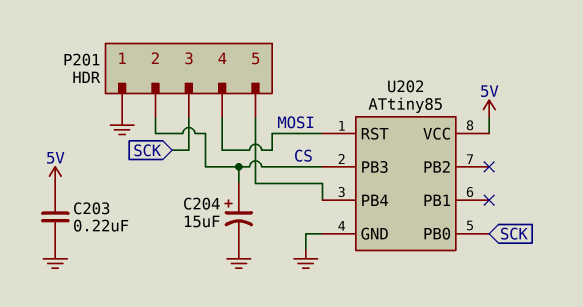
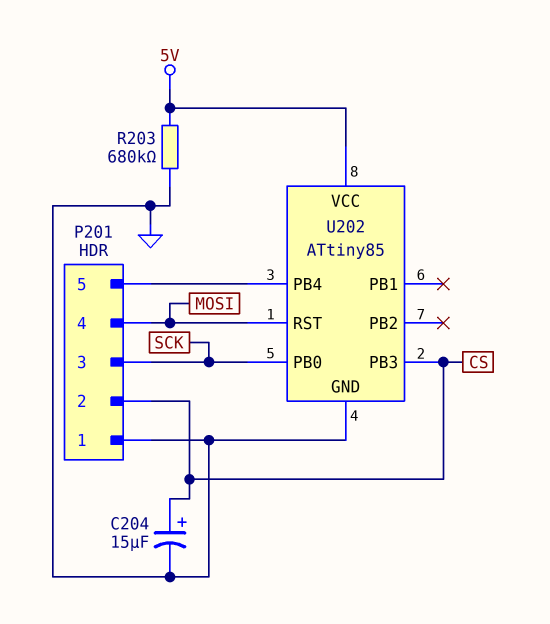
C203: 220nF (5V, GND) -> none
R203: none -> 680k (5V, GND)

